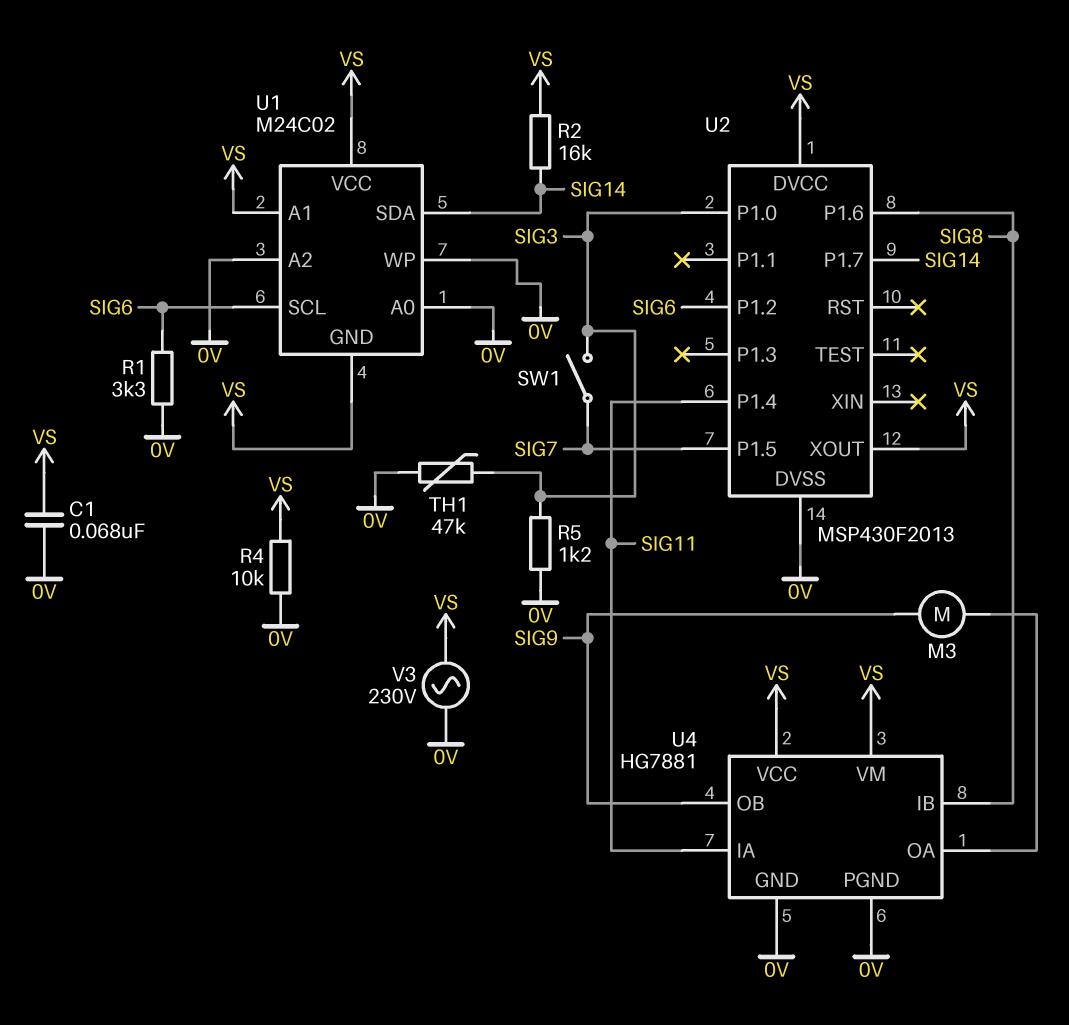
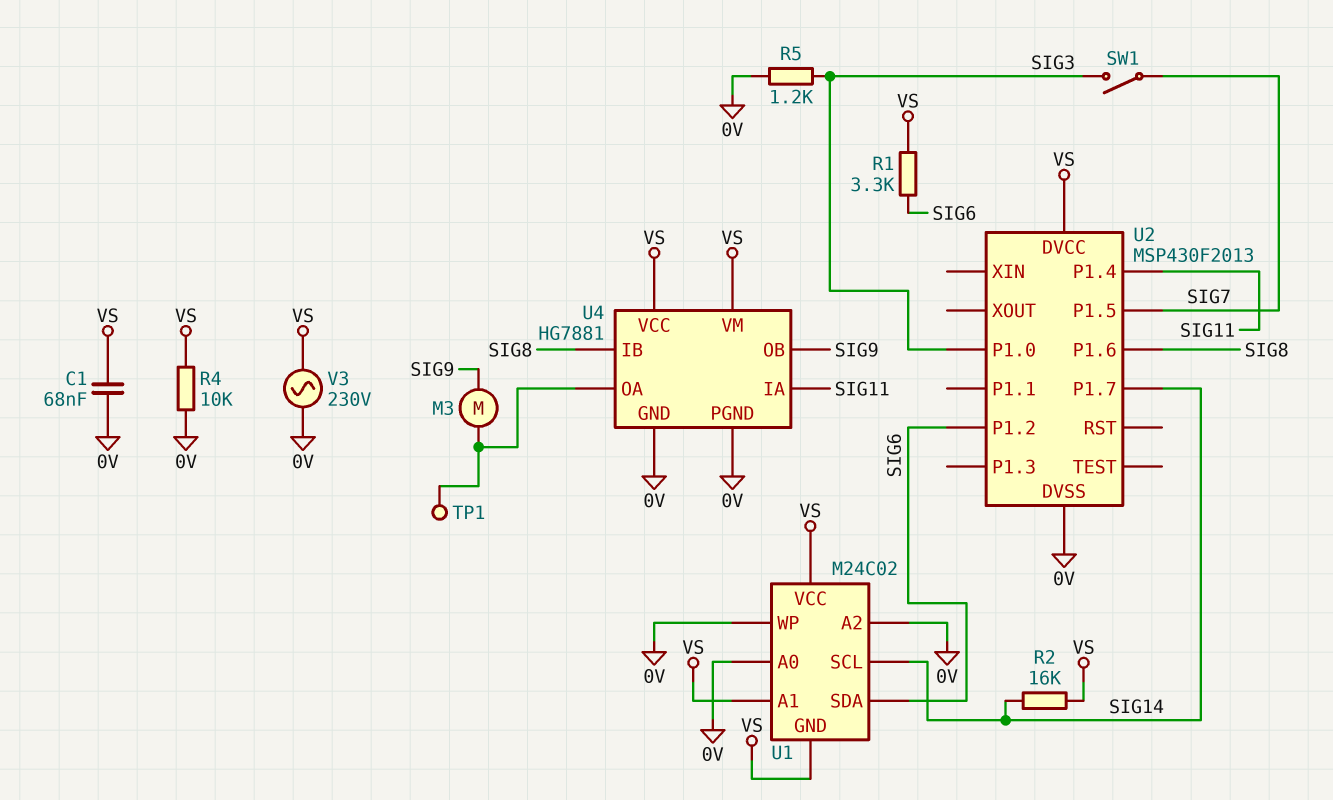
R1: 3.3k (0V, SIG6) -> 3.3k (SIG6, VS)
TH1: 47k (0V, SIG3) -> none
TP1: none -> test point (U4/OA)
U1 pin SCL: SIG6 -> SIG14
U1 pin SDA: SIG14 -> SIG6
U2 pin XOUT: VS -> none

